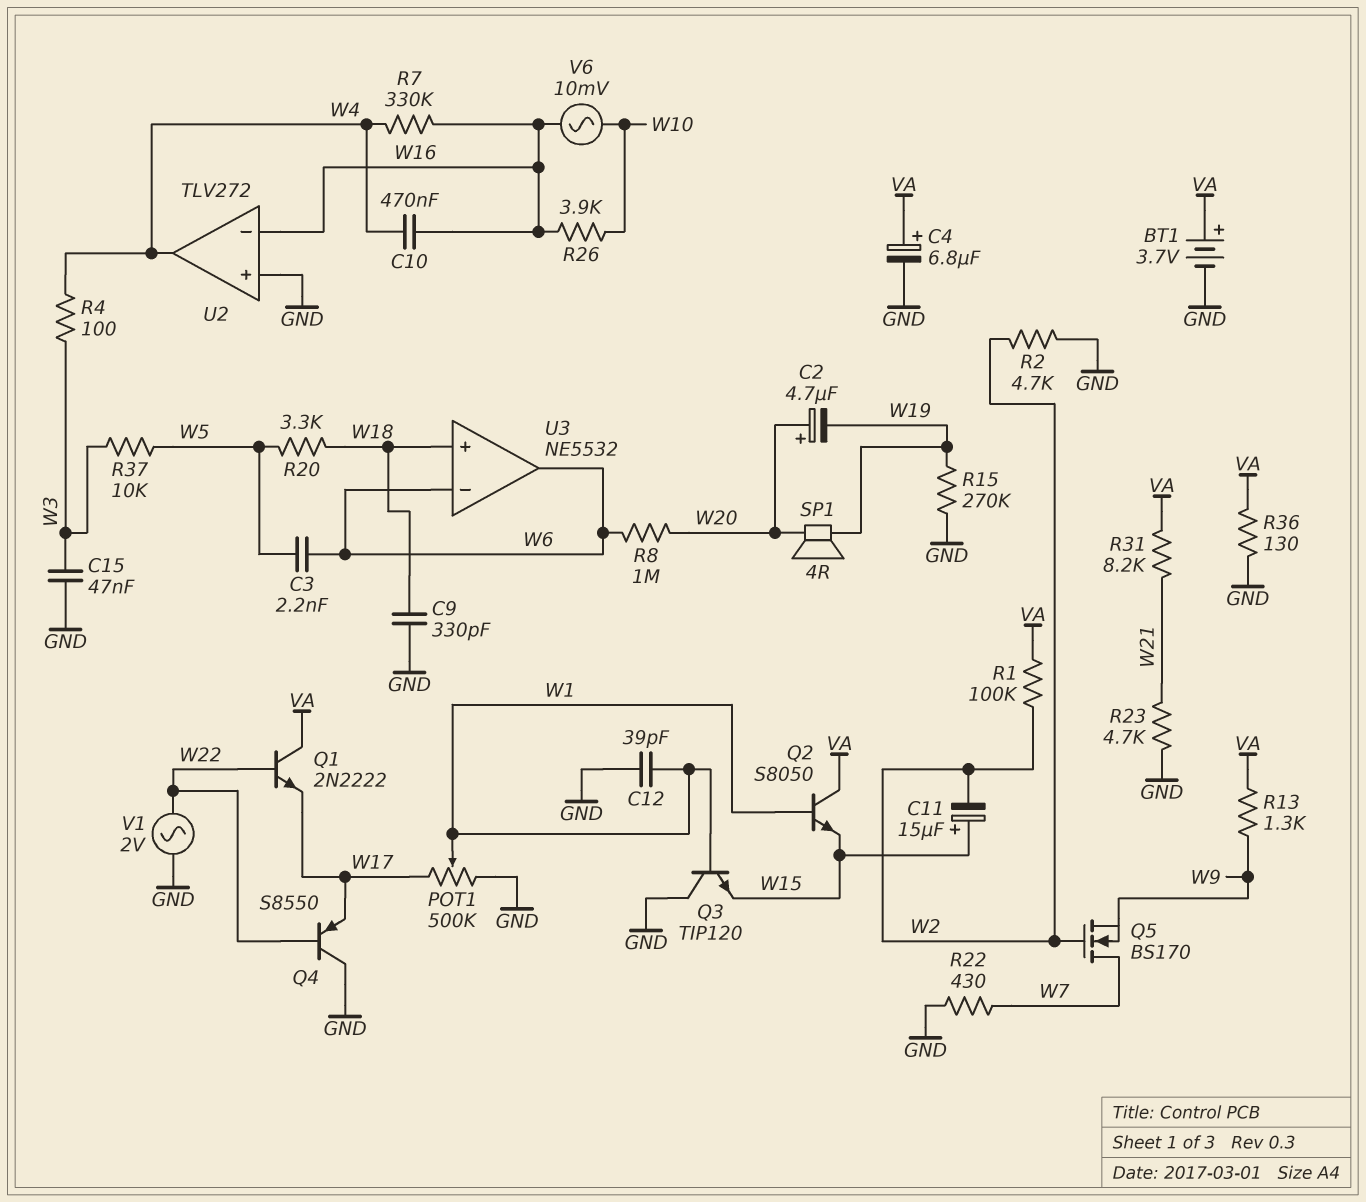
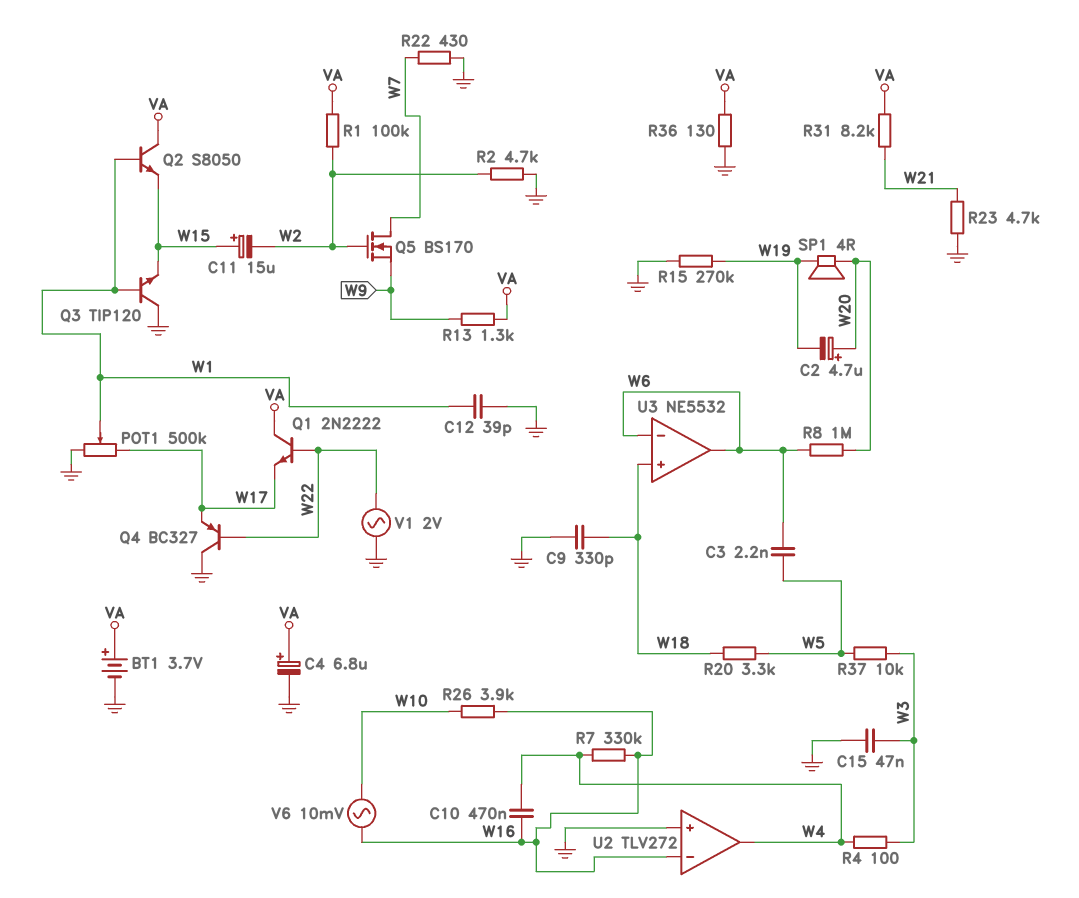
Q4: PNP S8550 (B W22, C GND, E W17) -> PNP BC327 (B W22, C GND, E W17)

